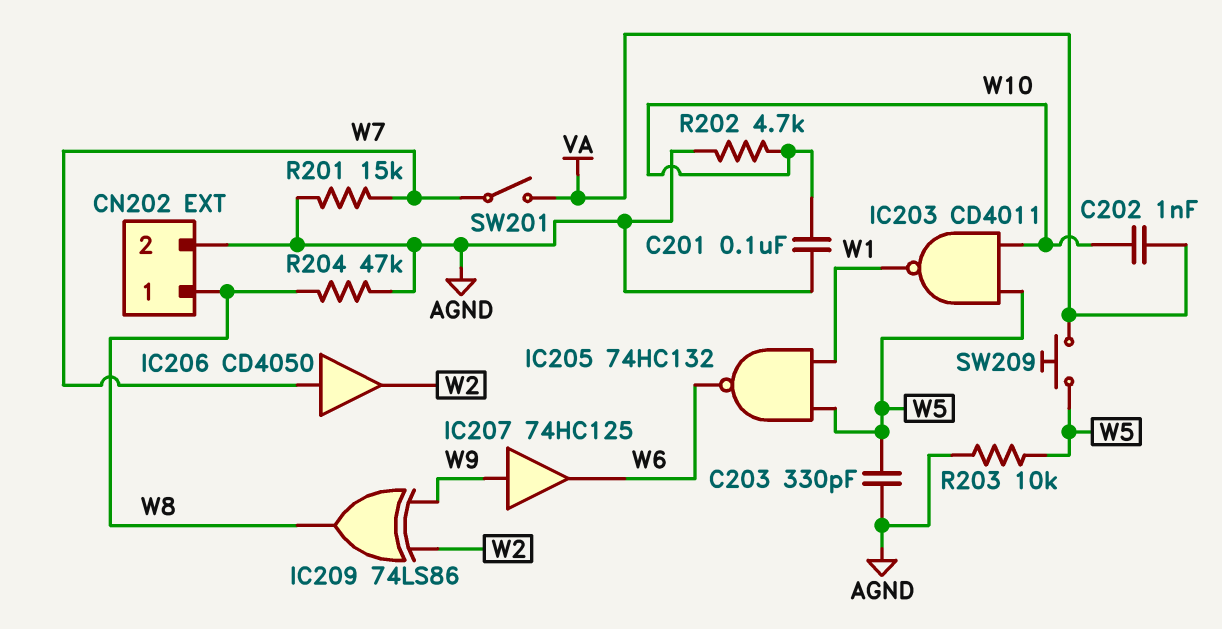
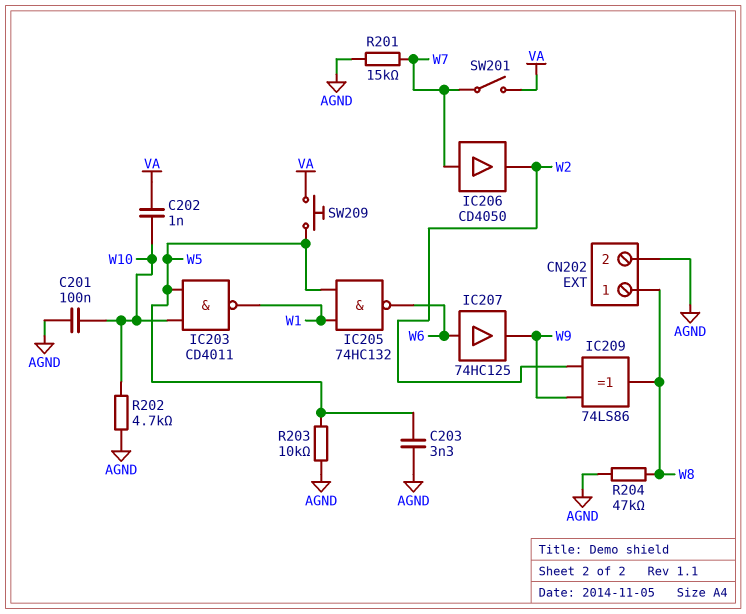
C203: 330pF (AGND, W5) -> 3.3nF (AGND, W5)
IC207: buffer 74HC125 (in W9, out W6) -> buffer 74HC125 (in W6, out W9)

